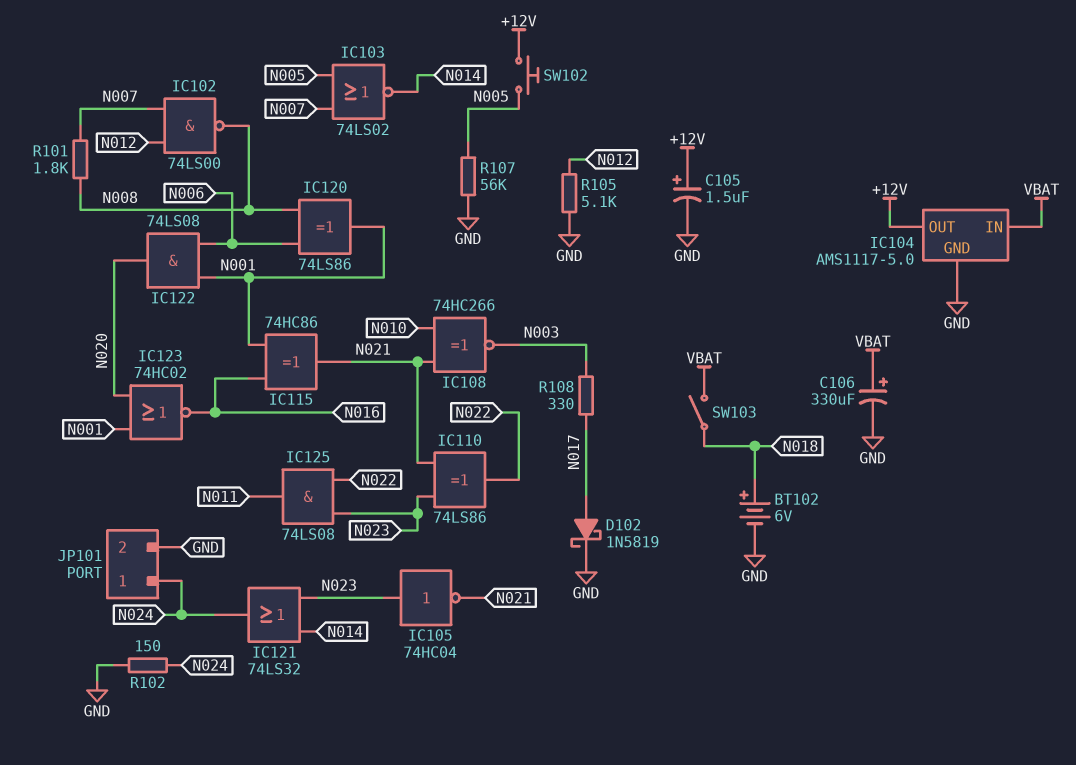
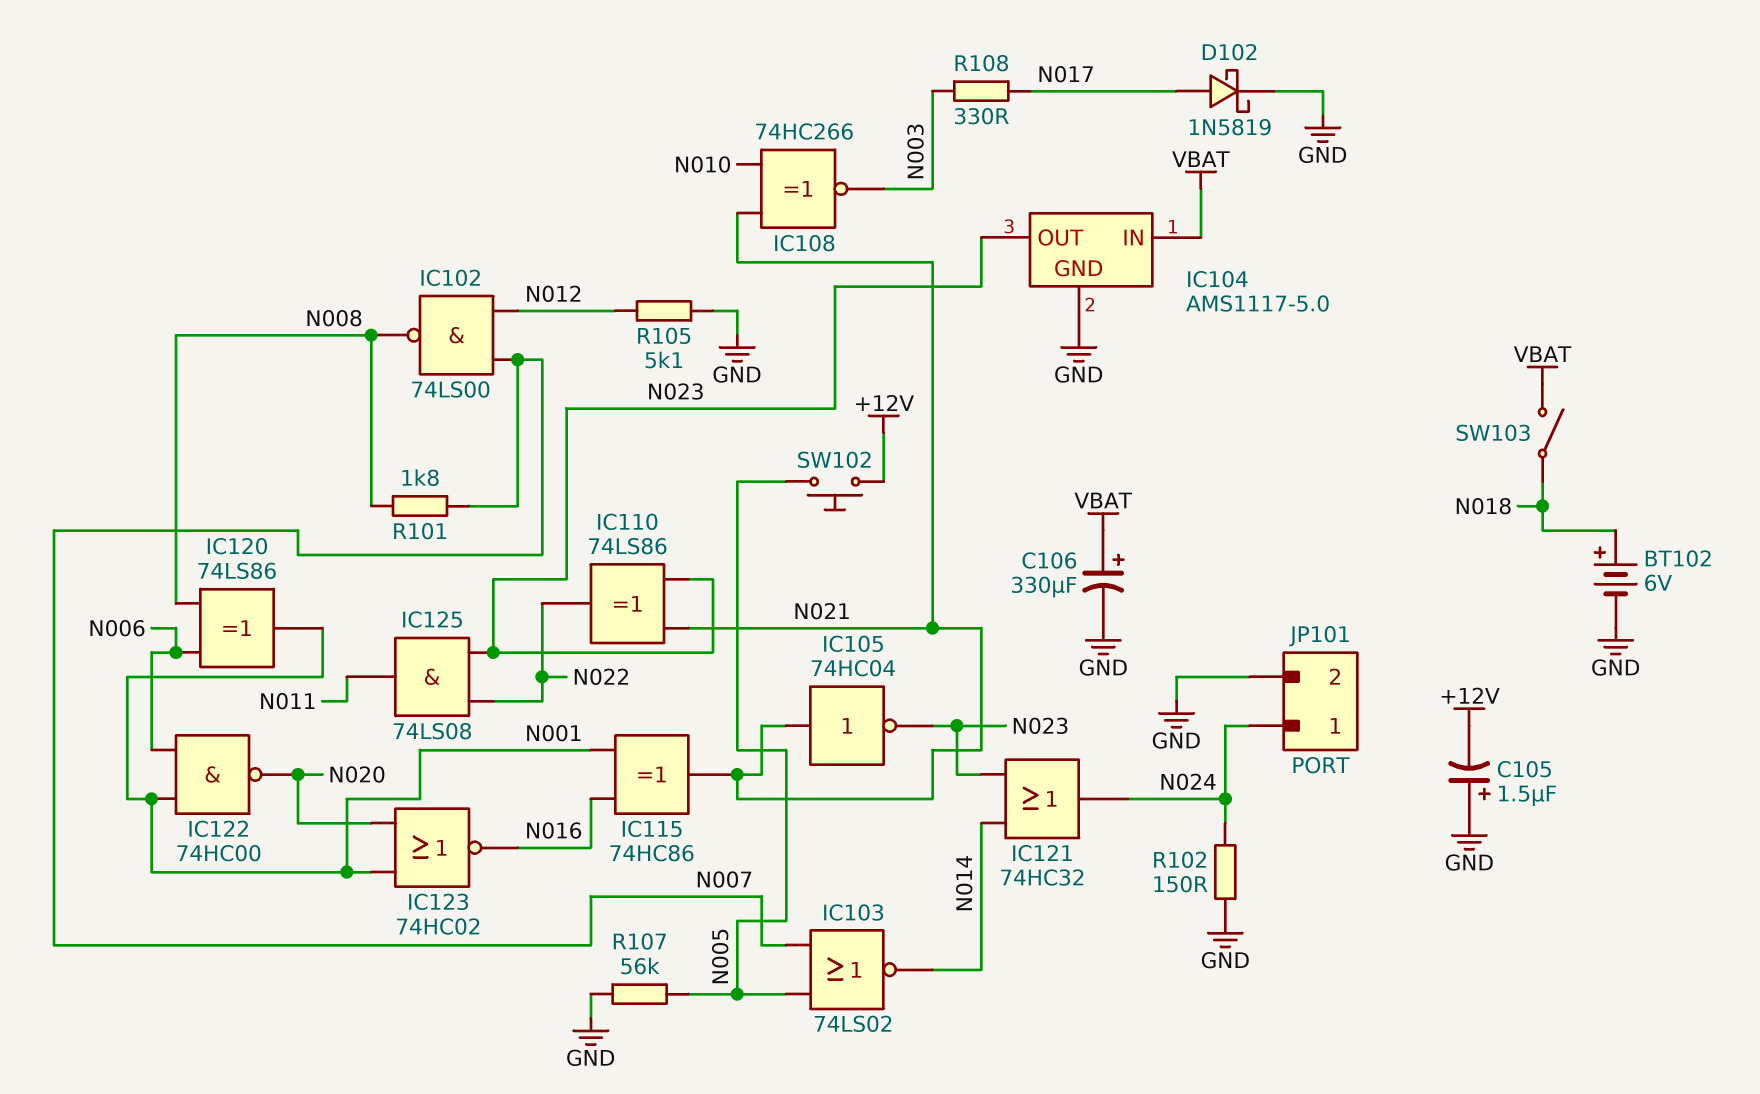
C105: 1.5uF (plus +12V, minus GND) -> 1.5uF (plus GND, minus +12V)
IC104 pin OUT: +12V -> N023
IC105: NOT 74HC04 (in N023, out N021) -> NOT 74HC04 (in N021, out N023)
IC121: OR 74LS32 (in N014, in N023, out N024) -> OR 74HC32 (in N014, in N023, out N024)
IC122: AND 74LS08 (in N001, in N006, out N020) -> NAND 74HC00 (in N001, in N006, out N020)

